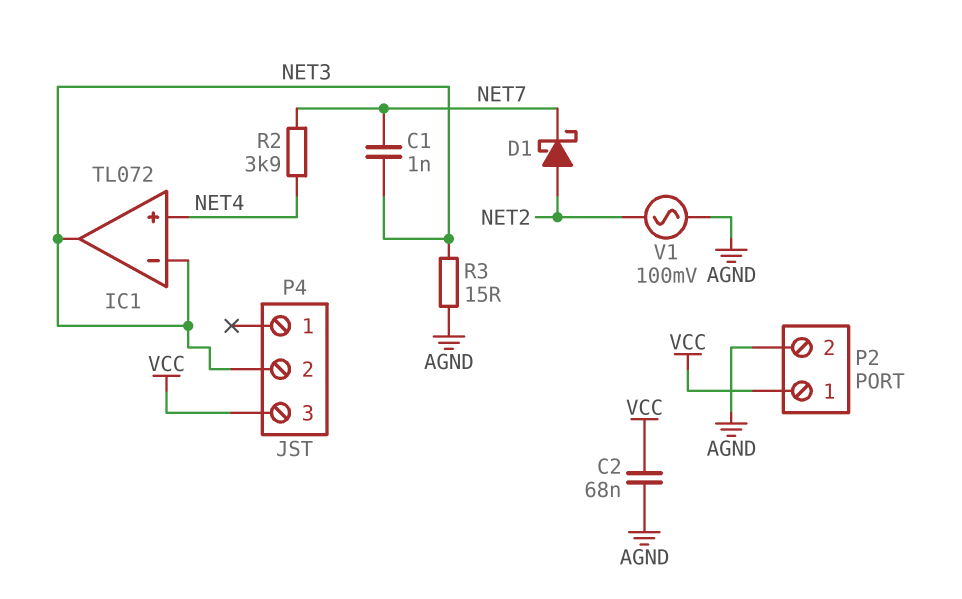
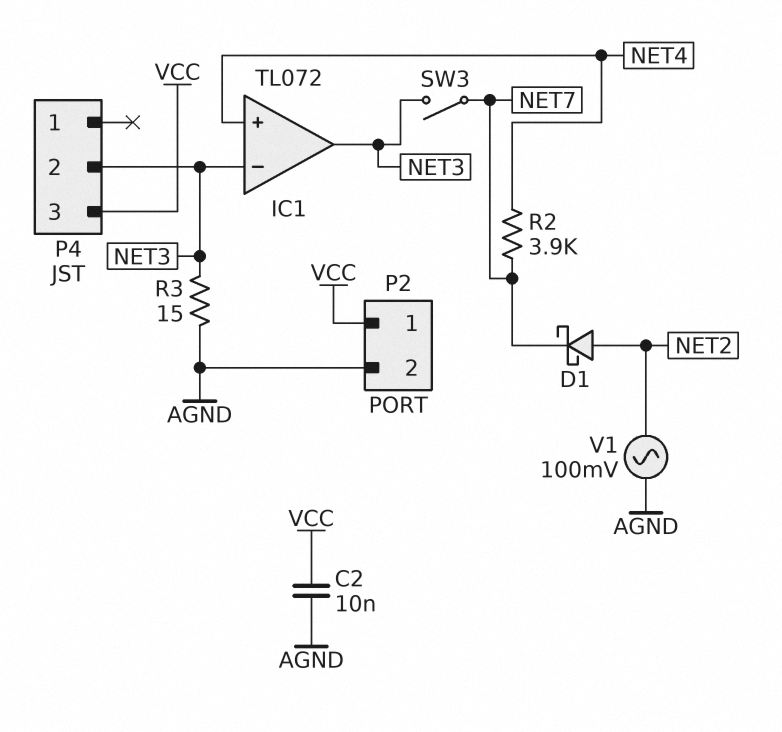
C1: 1nF (NET3, NET7) -> none
C2: 68nF (AGND, VCC) -> 10nF (AGND, VCC)
SW3: none -> switch (NET3, NET7)

